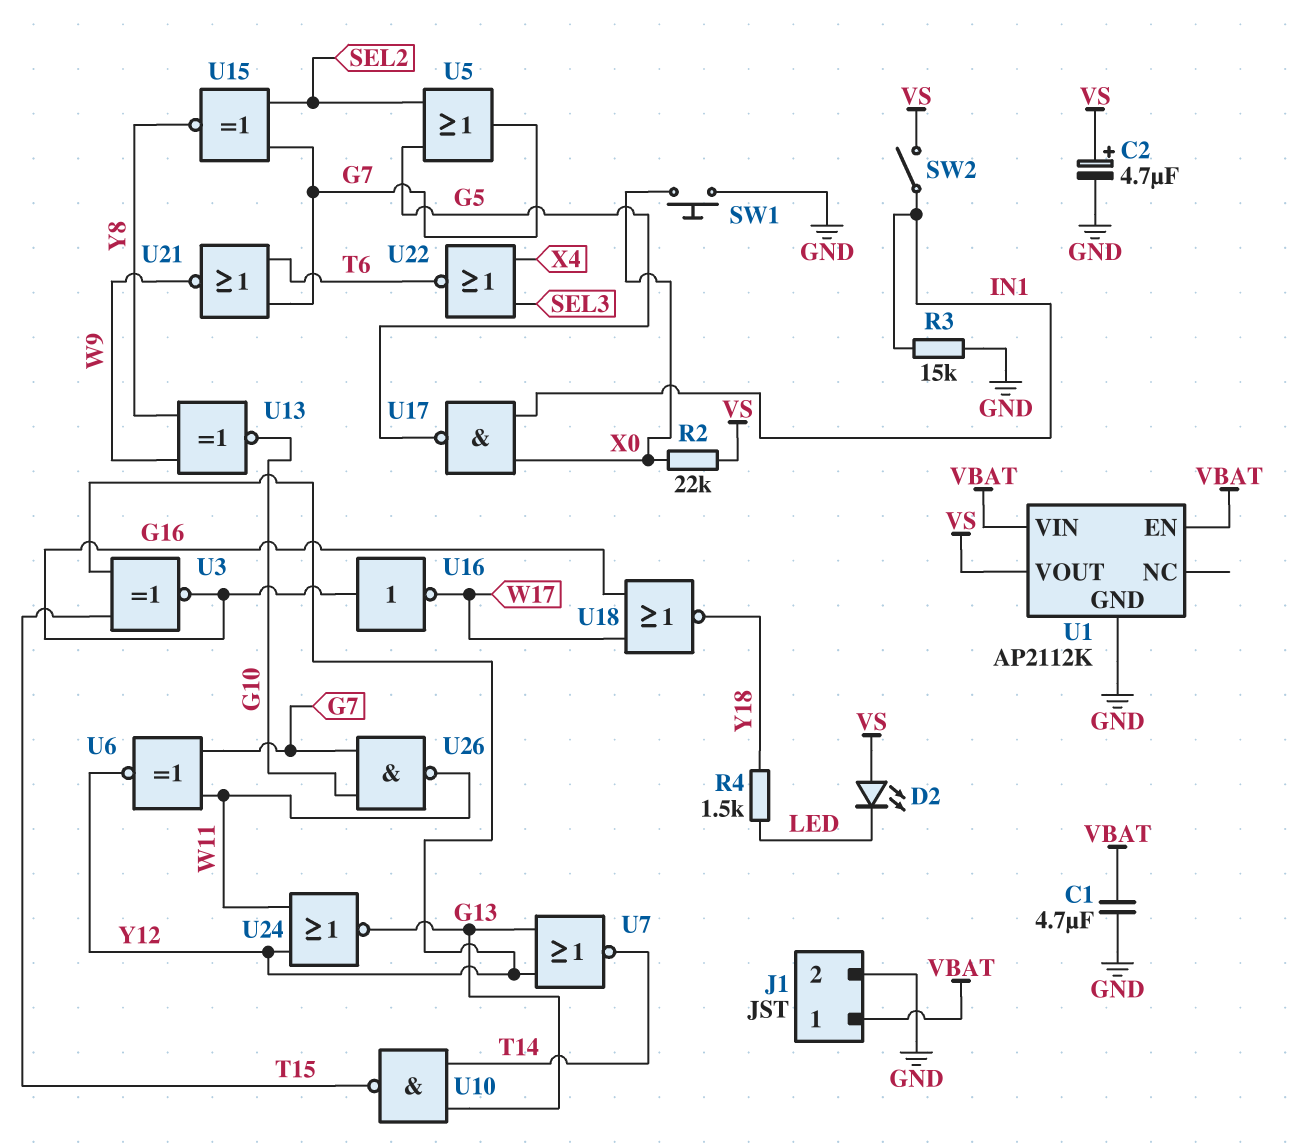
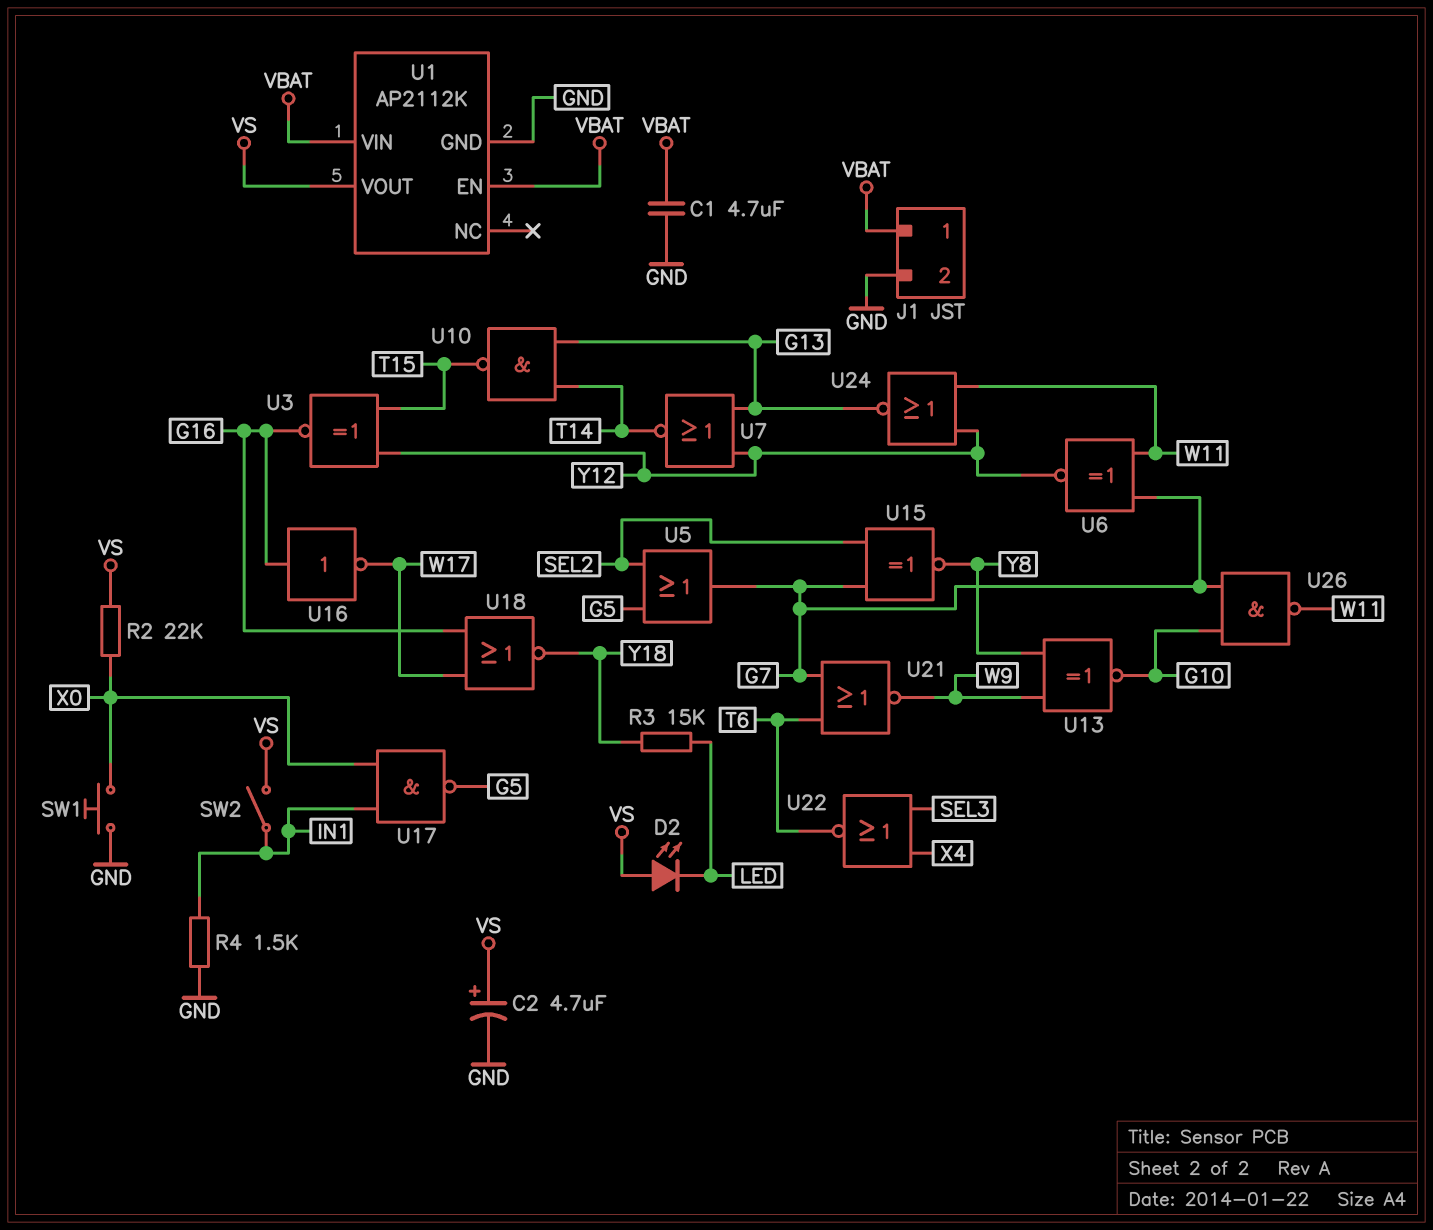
R3: 15k (GND, IN1) -> 15k (LED, Y18)
R4: 1.5k (LED, Y18) -> 1.5k (GND, IN1)

